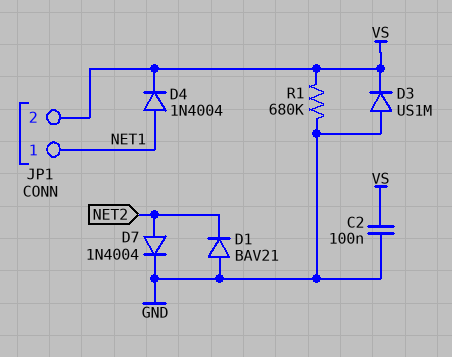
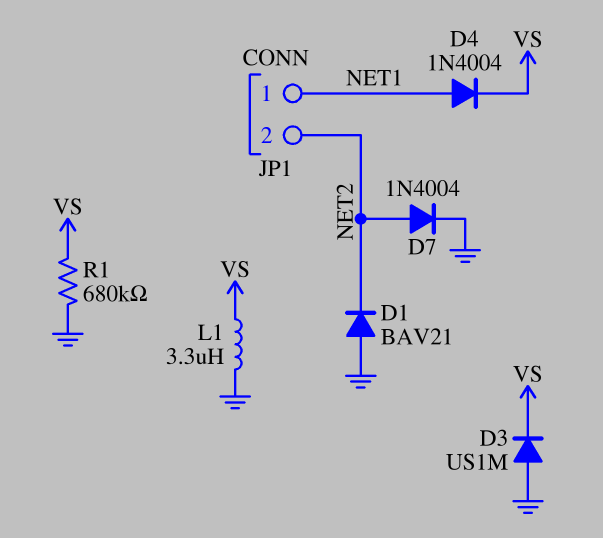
C2: 100nF (GND, VS) -> none
JP1 pin 2: VS -> NET2
L1: none -> 3.3uH (GND, VS)

